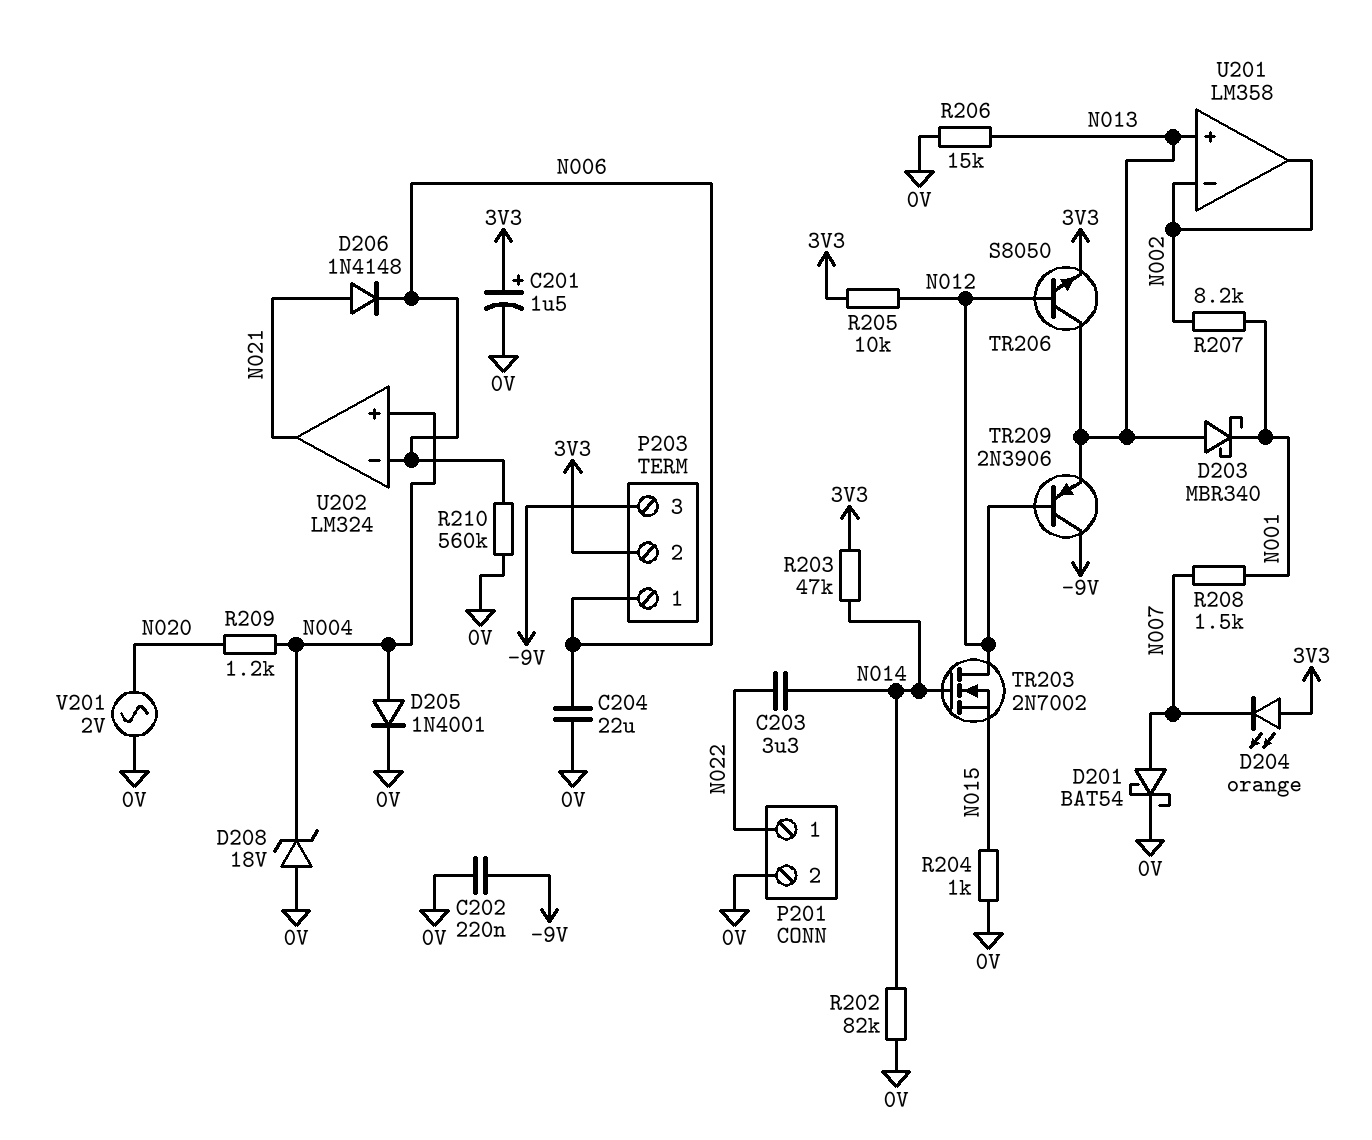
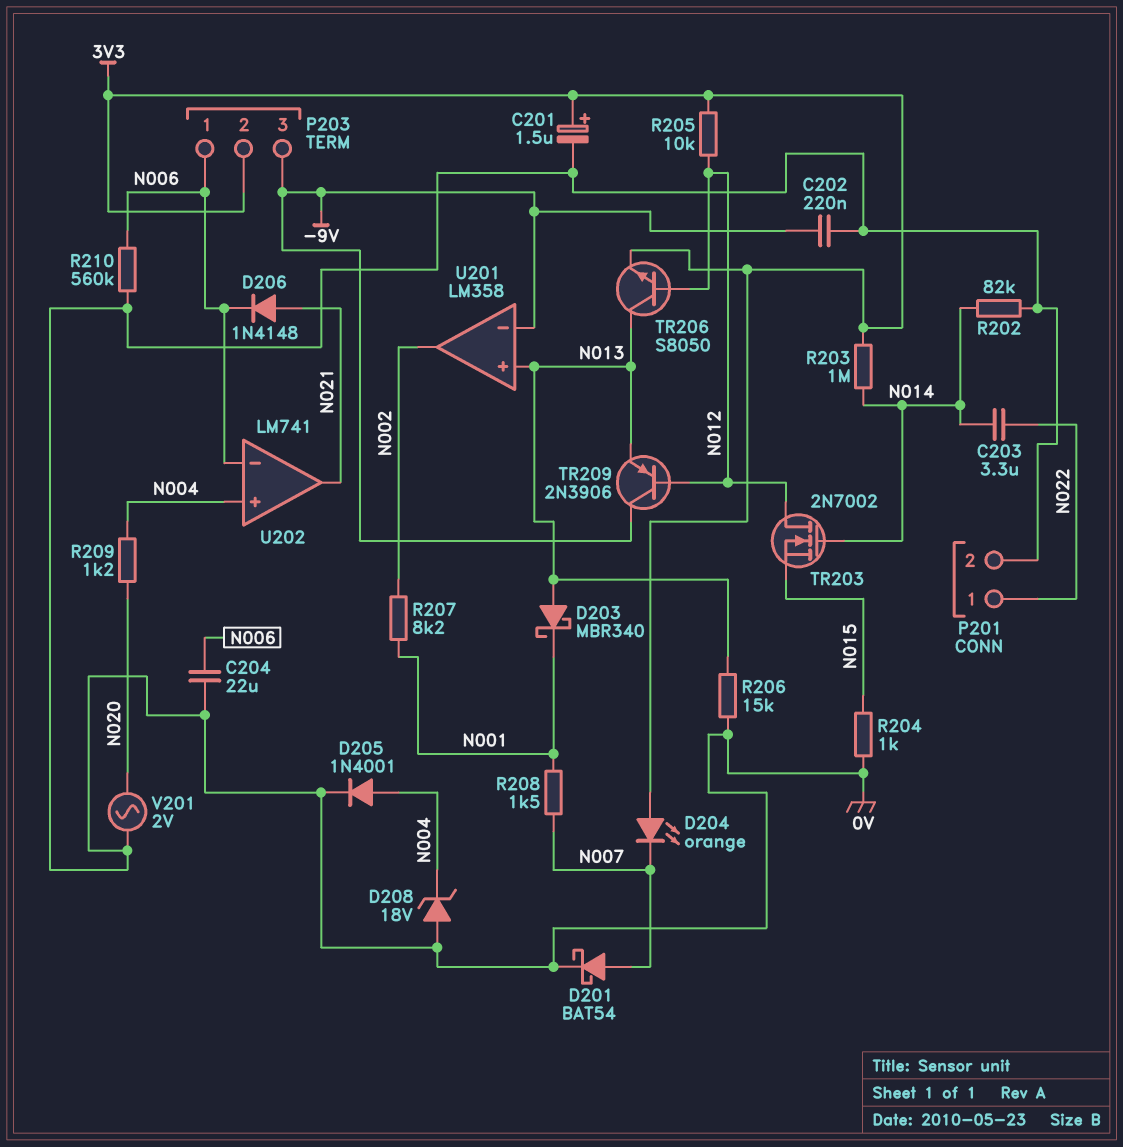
R203: 47k (3V3, N014) -> 1M (3V3, N014)
U201 pin in-: N002 -> -9V
U202: LM324 -> LM741

